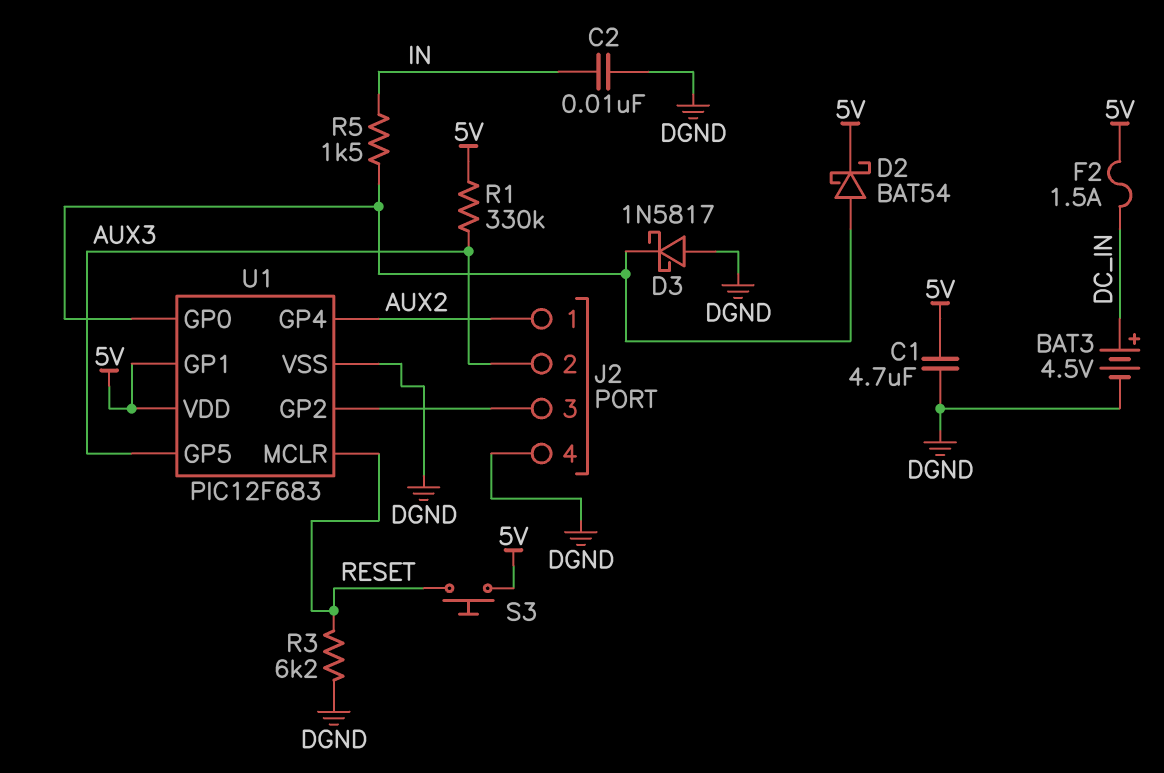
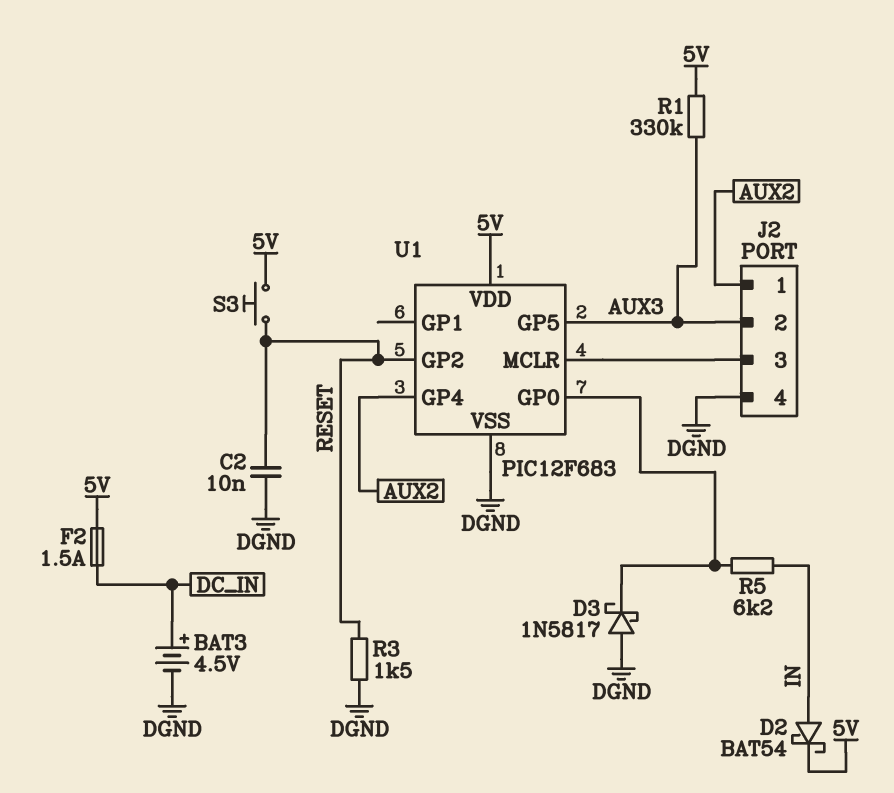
C1: 4.7uF (5V, DGND) -> none
C2: 10nF (DGND, IN) -> 10nF (DGND, RESET)
D2: schottky BAT54 (A U1/GP0, K 5V) -> schottky BAT54 (A IN, K 5V)
R3: 6.2k (DGND, RESET) -> 1.5k (DGND, RESET)
R5: 1.5k (IN, U1/GP0) -> 6.2k (IN, U1/GP0)
U1 pin GP1: 5V -> none
U1 pin GP2: J2/3 -> RESET
U1 pin MCLR: RESET -> J2/3

